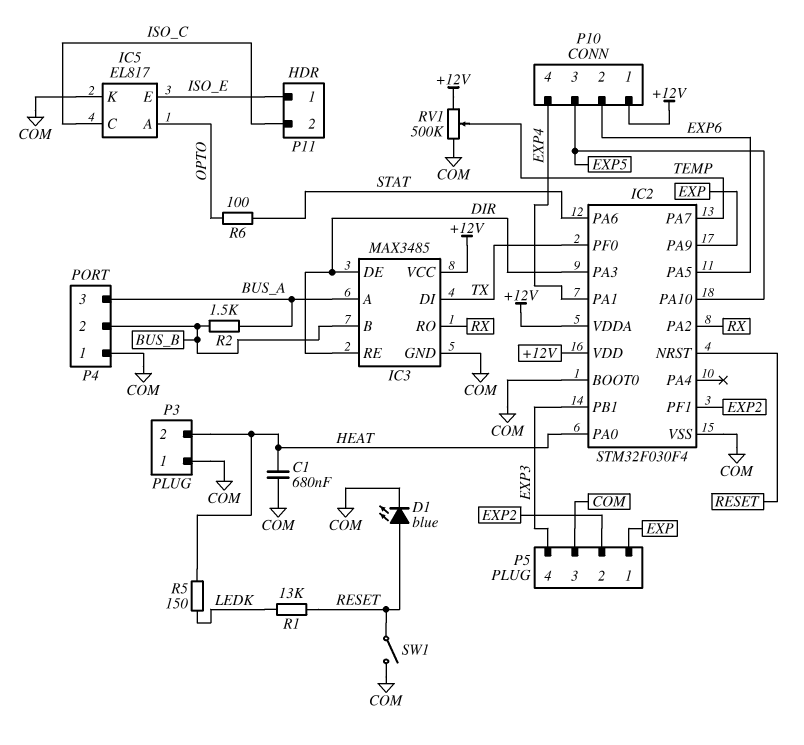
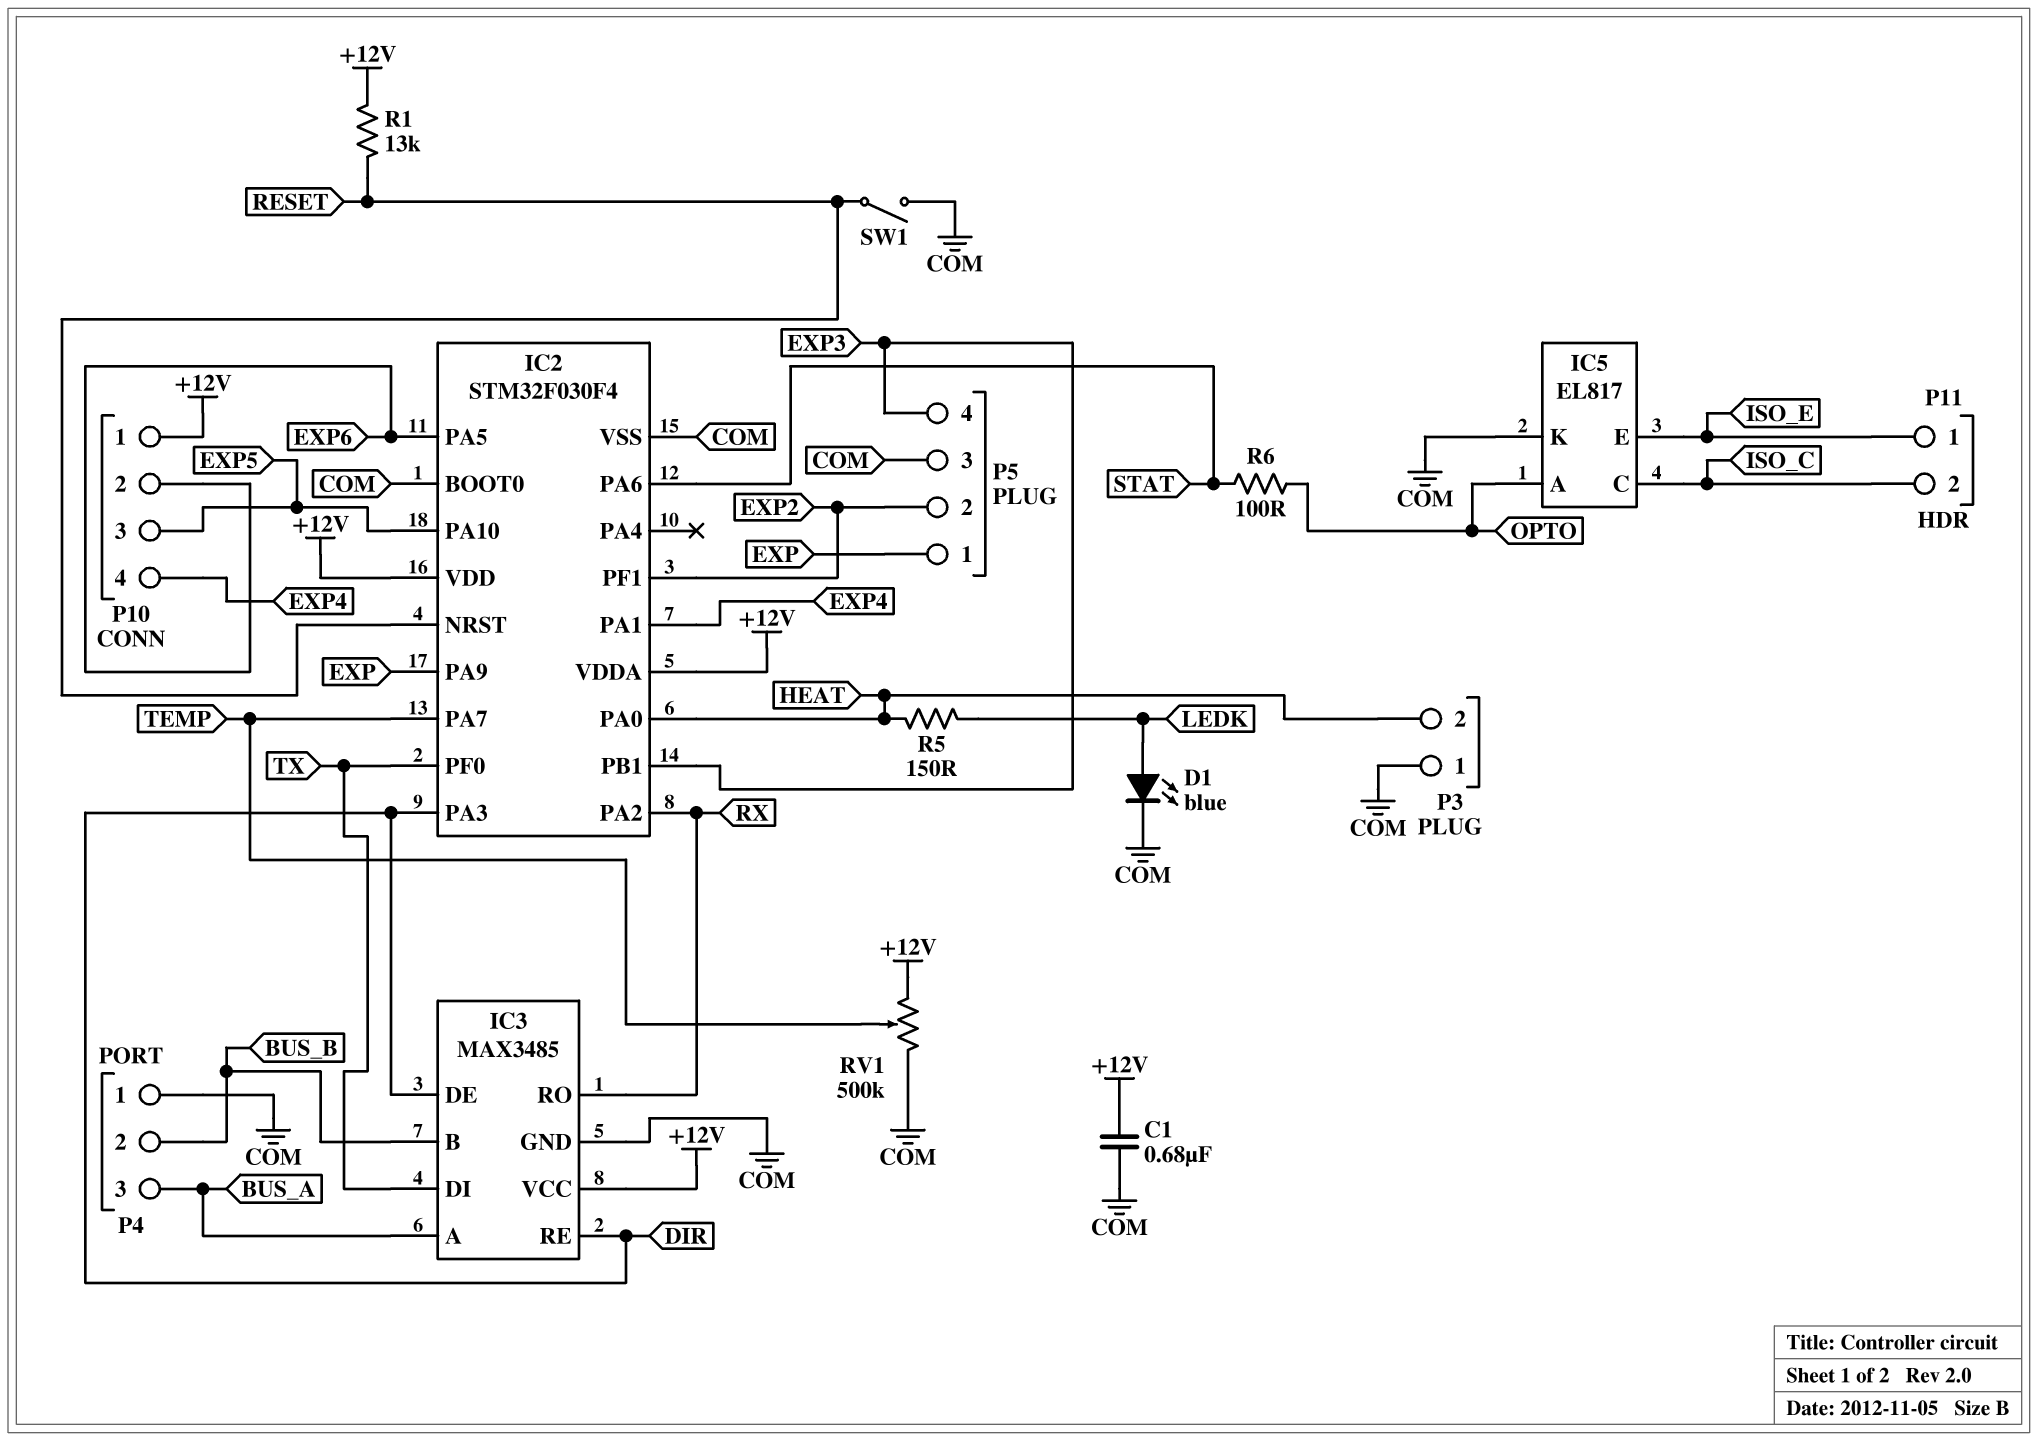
C1: 680nF (COM, HEAT) -> 680nF (+12V, COM)
D1: LED blue (A RESET, K COM) -> LED blue (A LEDK, K COM)
R1: 13k (LEDK, RESET) -> 13k (+12V, RESET)
R2: 1.5k (BUS_A, BUS_B) -> none

